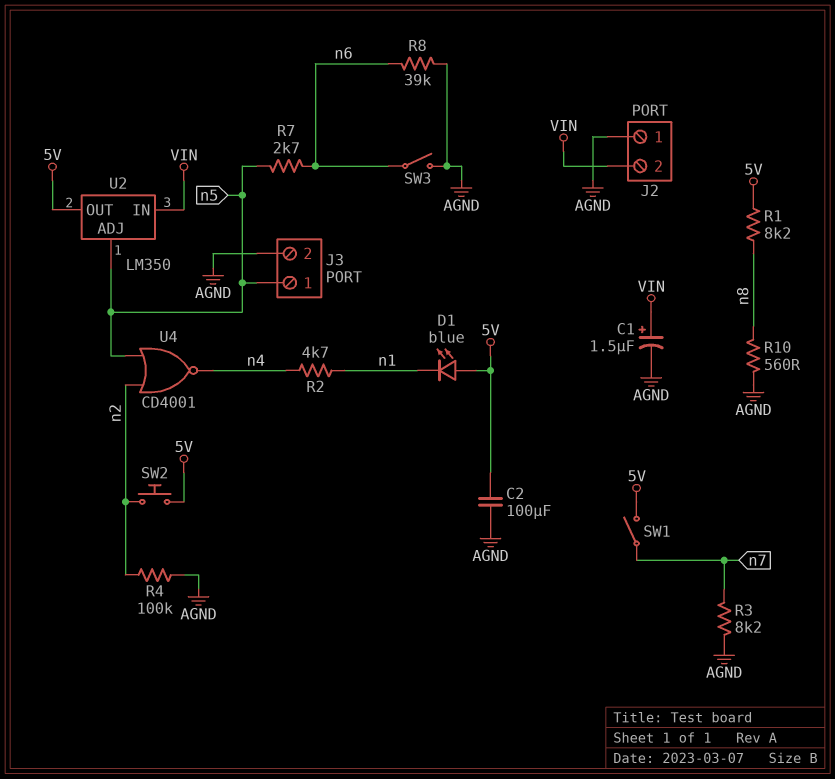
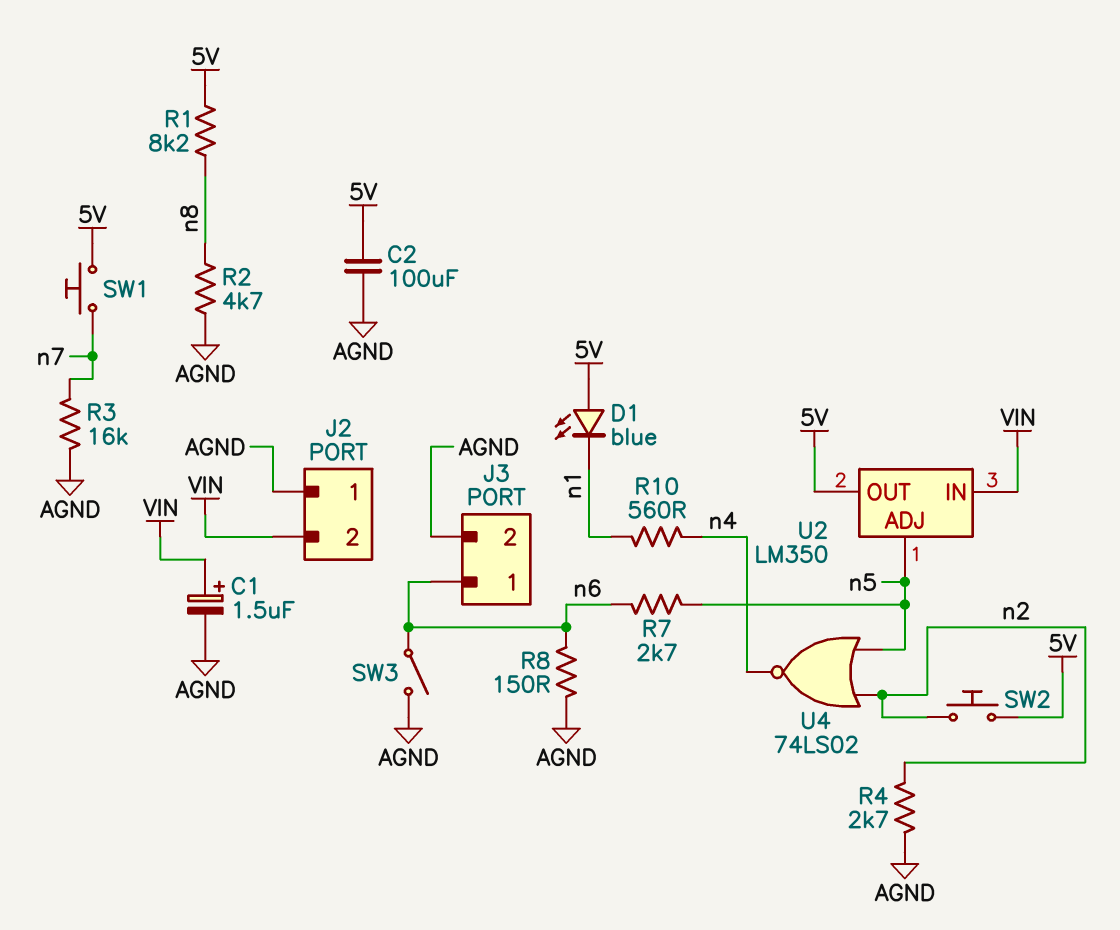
J3 pin 1: n5 -> n6
R2: 4.7k (n1, n4) -> 4.7k (AGND, n8)
R3: 8.2k (AGND, n7) -> 16k (AGND, n7)
R4: 100k (AGND, n2) -> 2.7k (AGND, n2)
R8: 39k (AGND, n6) -> 150 (AGND, n6)
R10: 560 (AGND, n8) -> 560 (n1, n4)
SW1: switch (5V, n7) -> button (5V, n7)
U4: NOR CD4001 (in n2, in n5, out n4) -> NOR 74LS02 (in n2, in n5, out n4)

